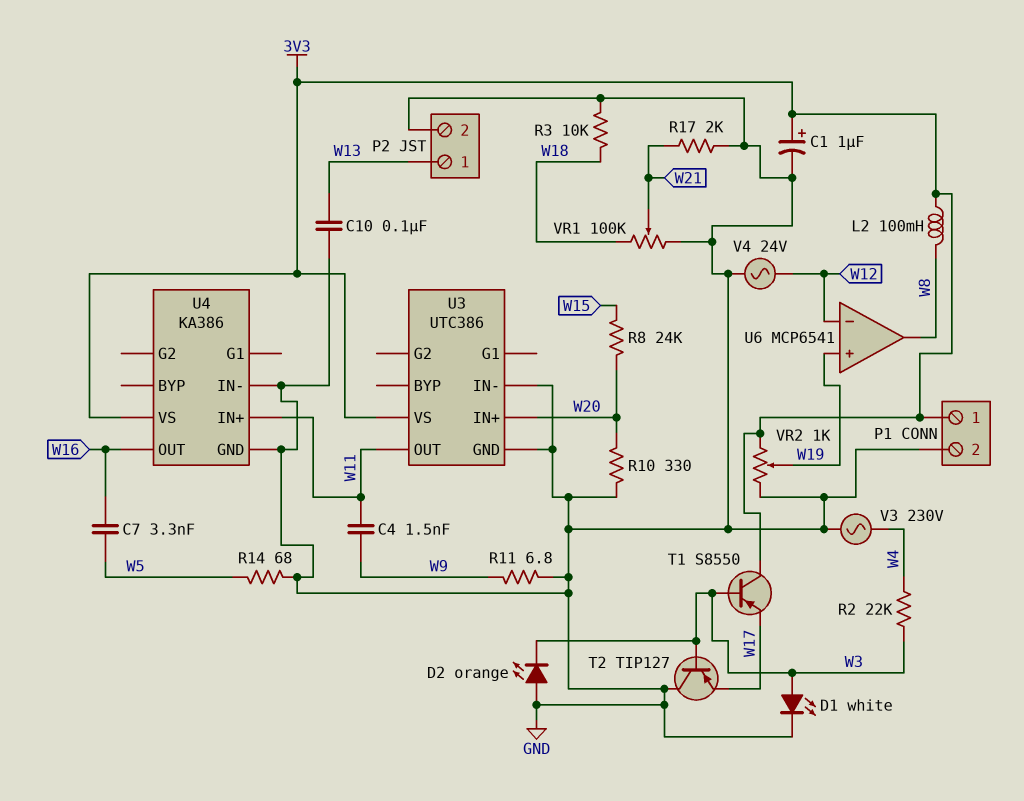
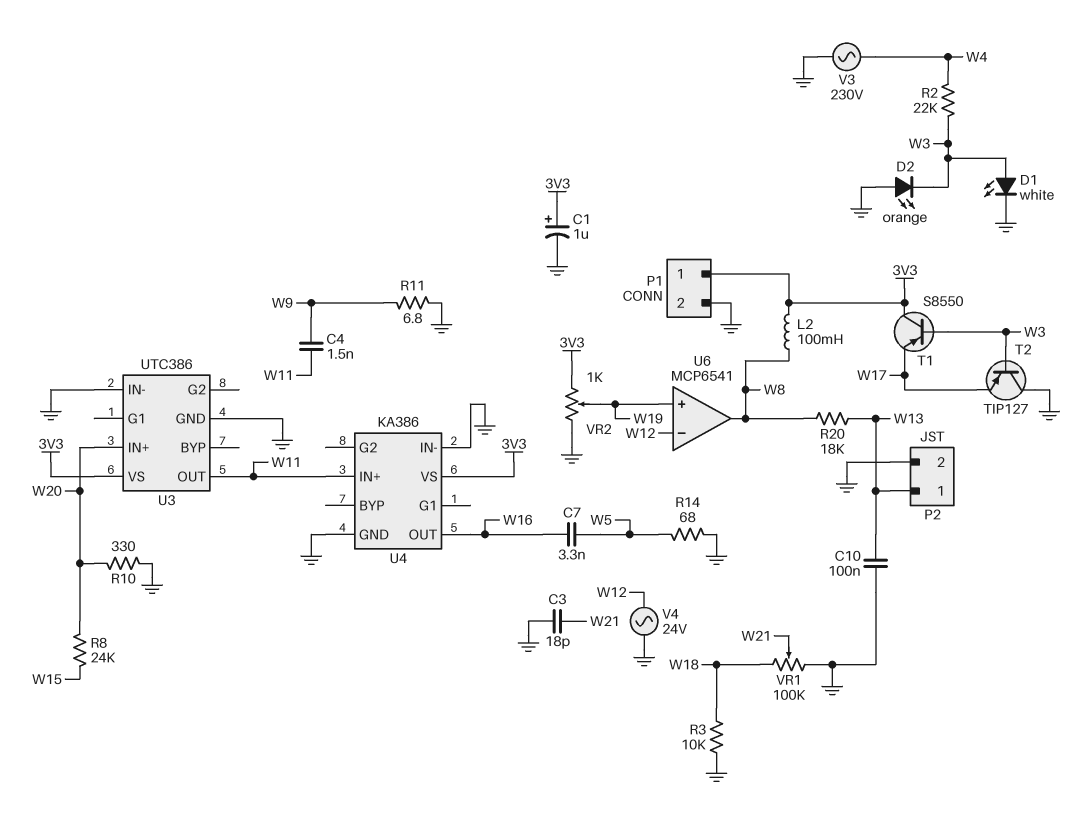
C3: none -> 18pF (GND, W21)
R17: 2k (GND, W21) -> none
R20: none -> 18k (W8, W13)

